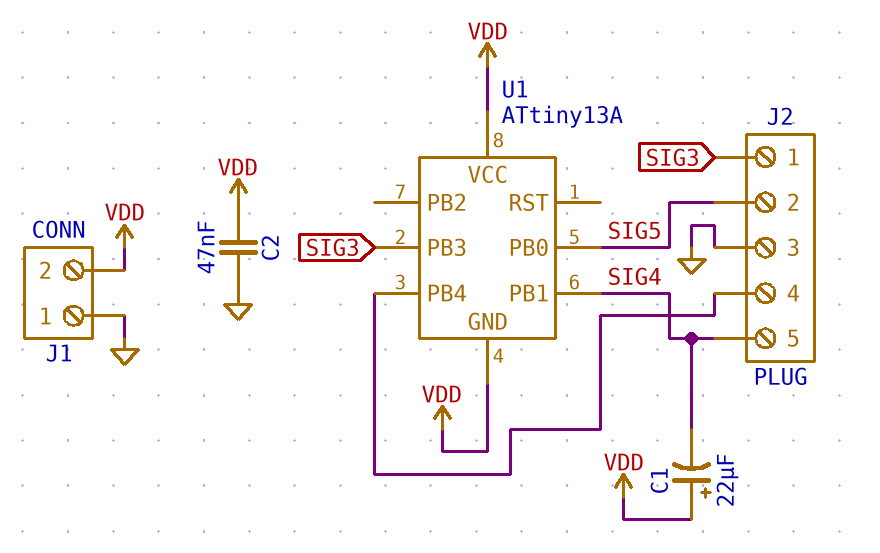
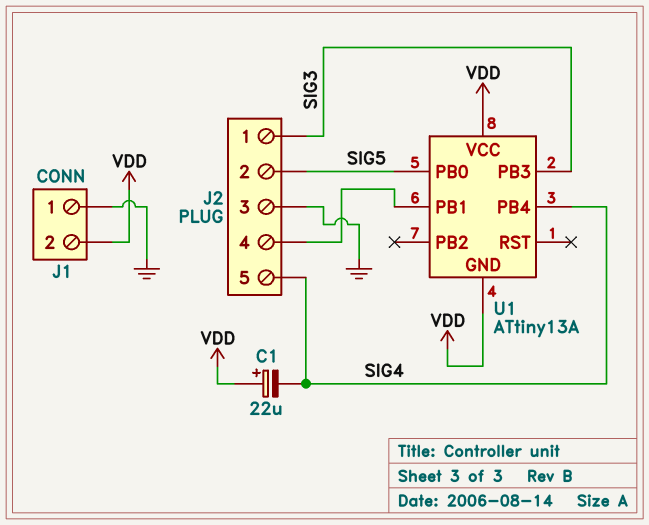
C2: 47nF (GND, VDD) -> none
U1 pin PB1: SIG4 -> J2/4
U1 pin PB4: J2/4 -> SIG4

